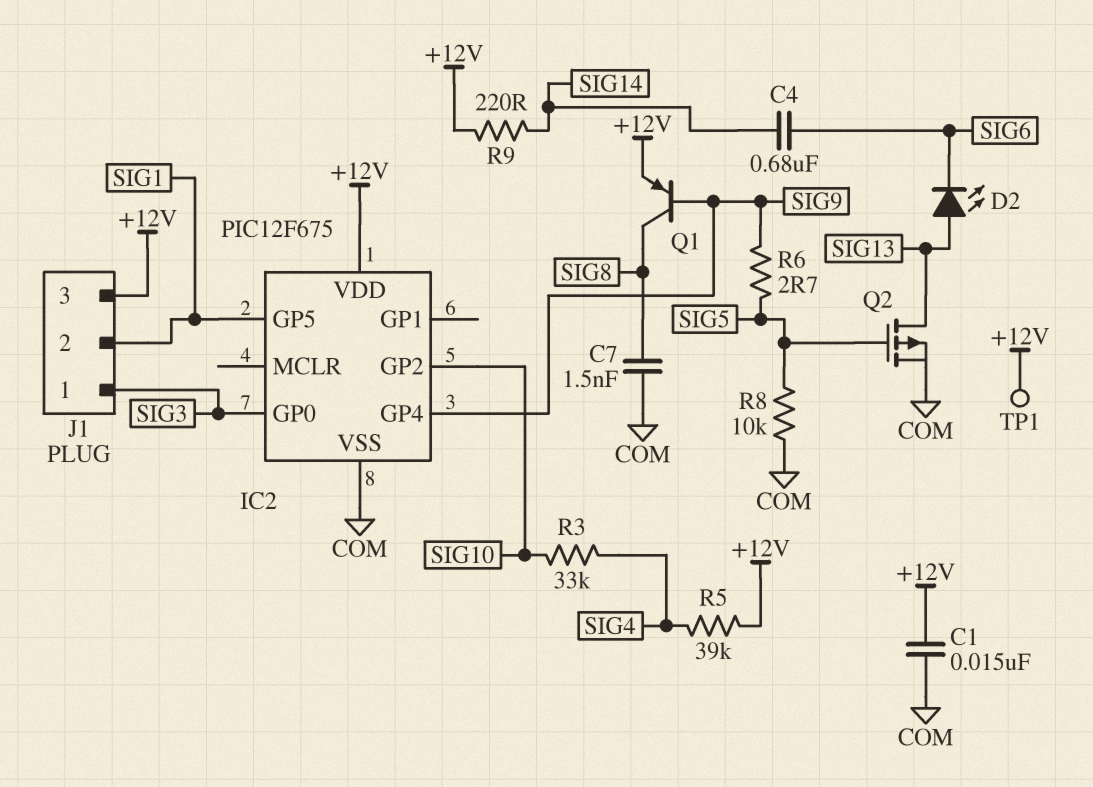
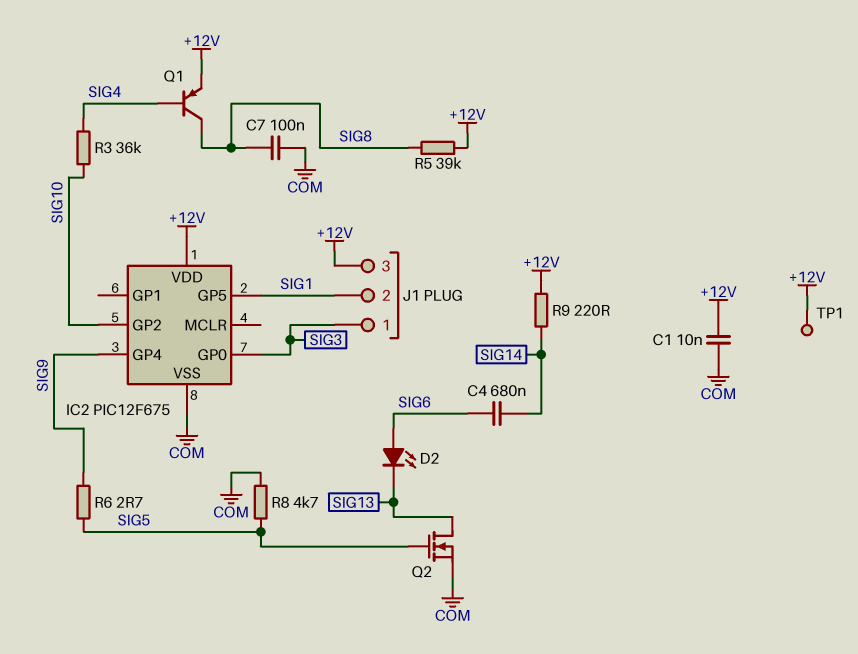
C1: 15nF (+12V, COM) -> 10nF (+12V, COM)
C7: 1.5nF (COM, SIG8) -> 100nF (COM, SIG8)
D2: LED (A SIG13, K SIG6) -> LED (A SIG6, K SIG13)
Q1: PNP (B SIG9, C SIG8, E +12V) -> PNP (B SIG4, C SIG8, E +12V)
Q2: PMOS (G SIG5, D SIG13, S COM) -> NMOS (G SIG5, D SIG13, S COM)
R3: 33k (SIG4, SIG10) -> 36k (SIG4, SIG10)
R5: 39k (+12V, SIG4) -> 39k (+12V, SIG8)
R8: 10k (COM, SIG5) -> 4.7k (COM, SIG5)

